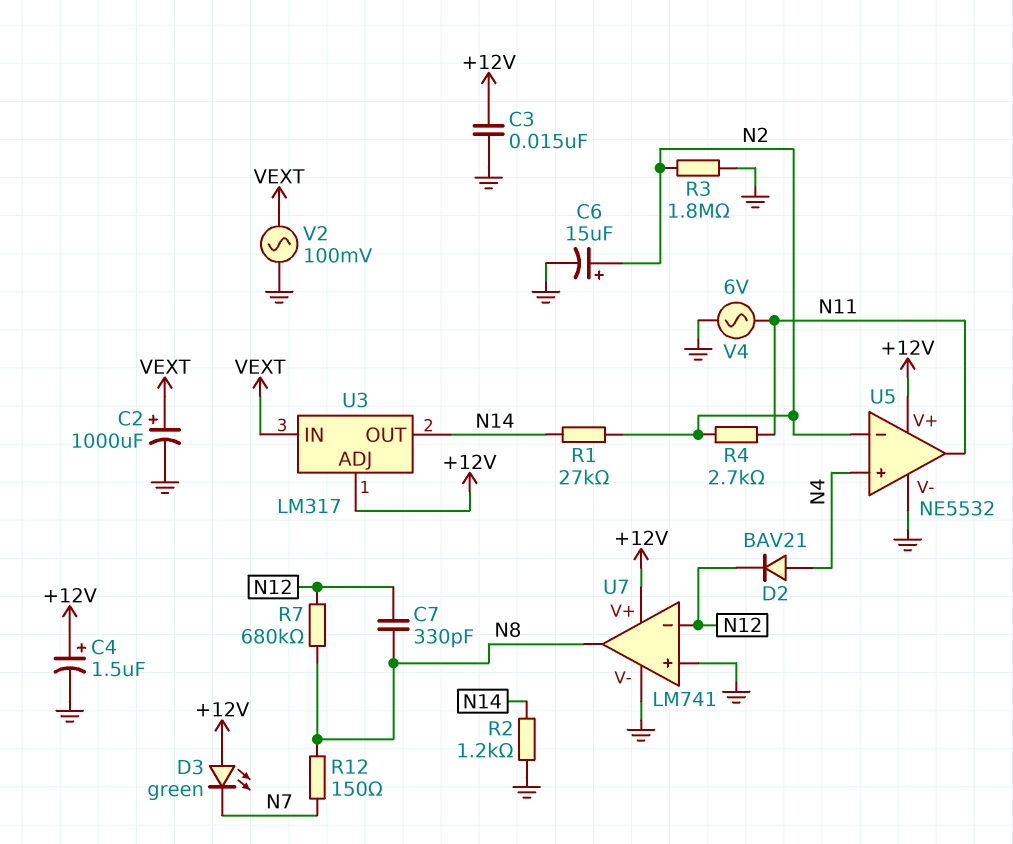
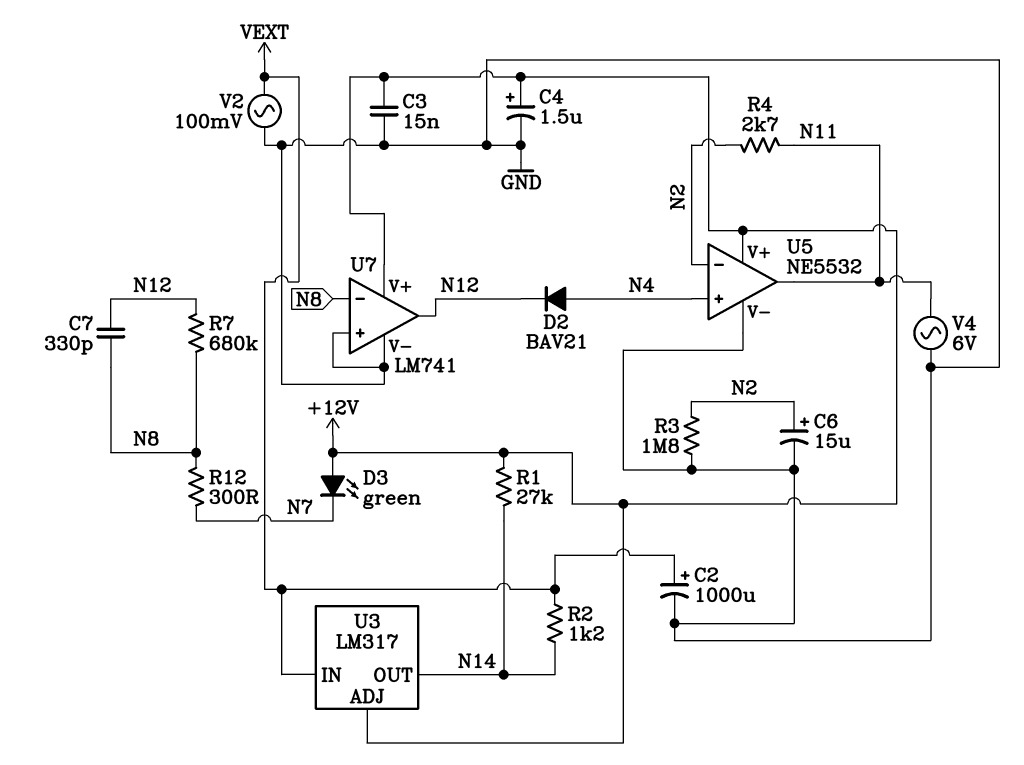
R1: 27k (N2, N14) -> 27k (+12V, N14)
R2: 1.2k (GND, N14) -> 1.2k (N14, VEXT)
R12: 150 (N7, N8) -> 300 (N7, N8)
U7 pin in-: N12 -> N8
U7 pin out: N8 -> N12

